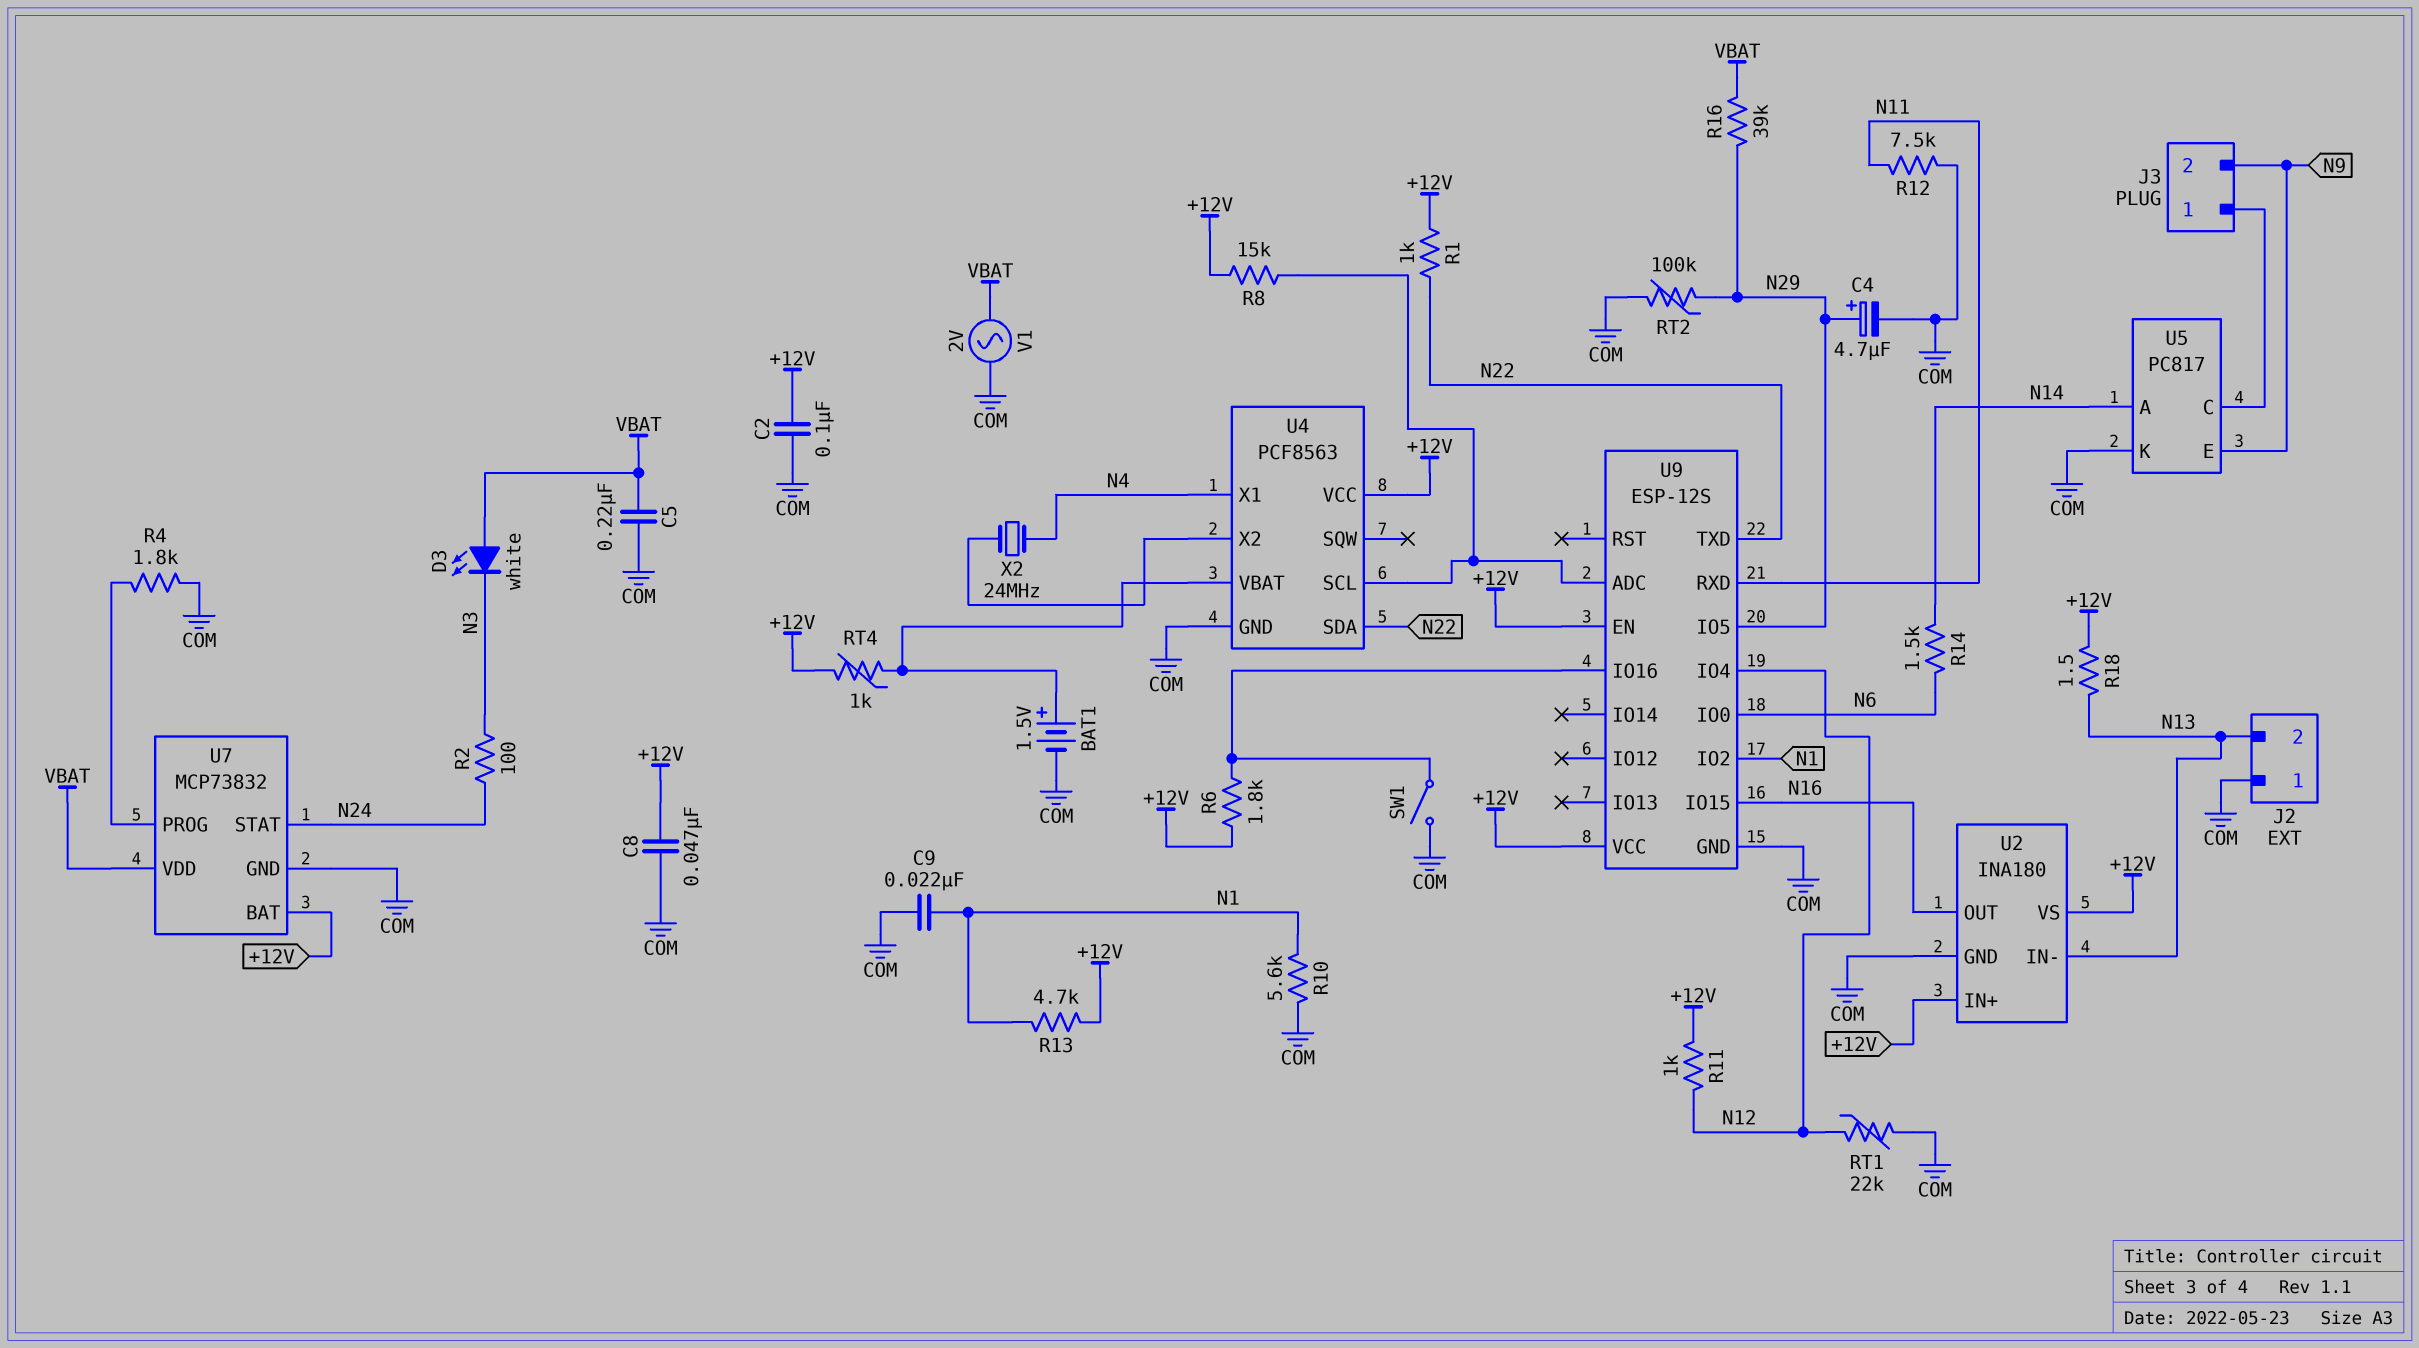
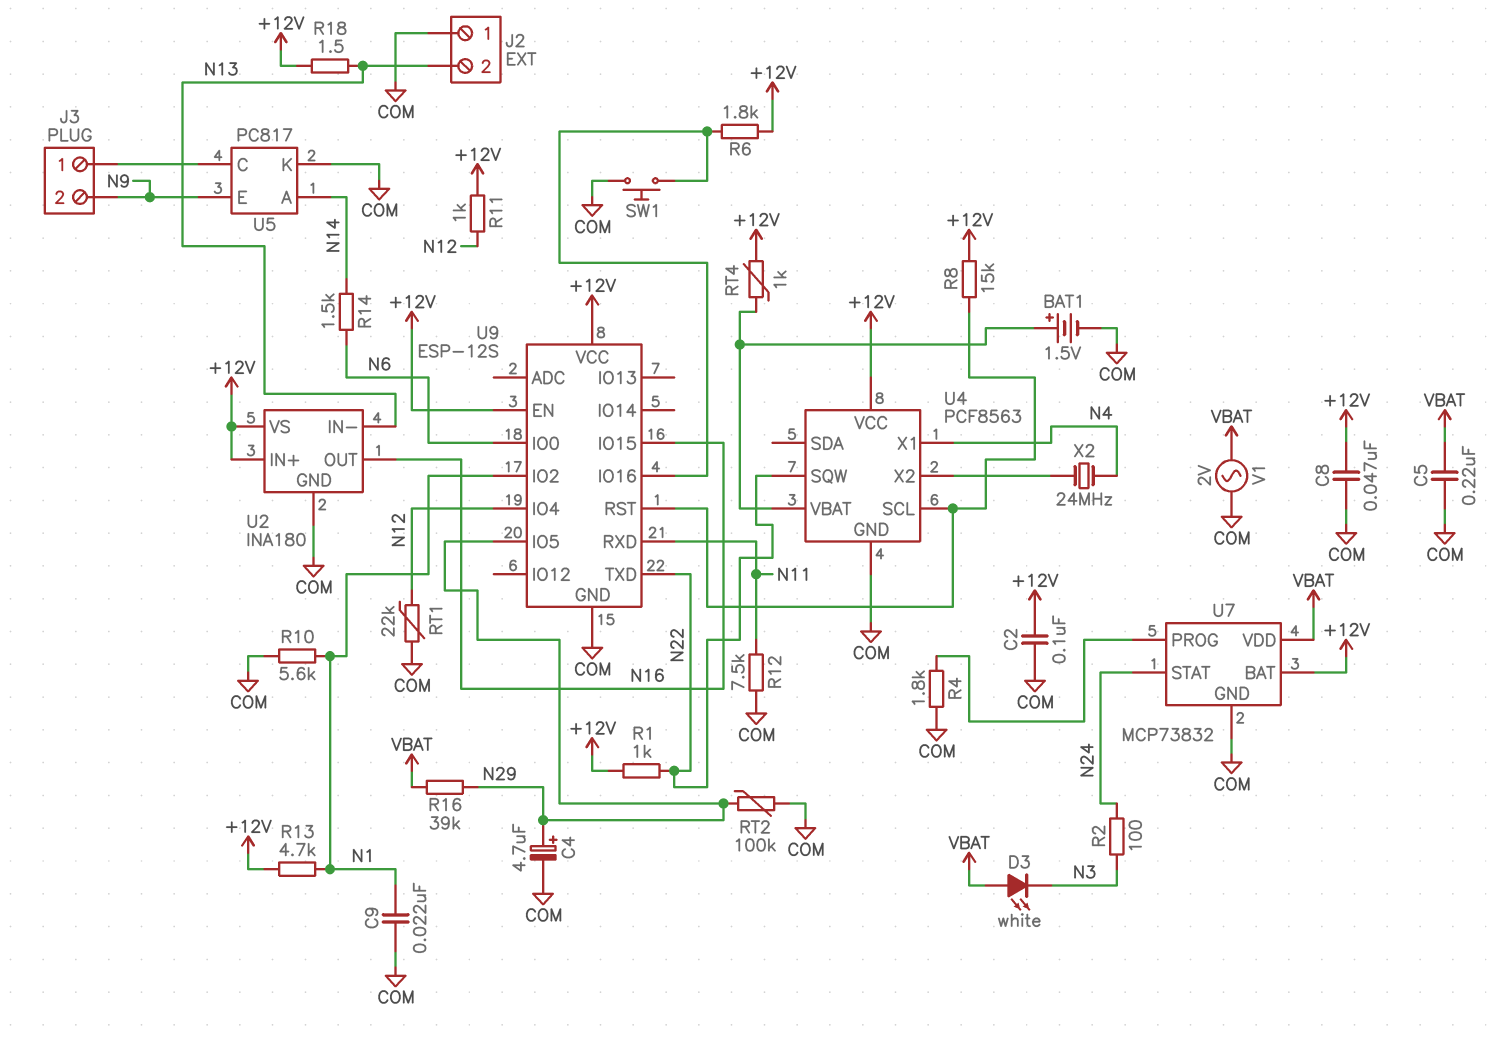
SW1: switch (COM, U9/IO16) -> button (COM, U9/IO16)
U4 pin SDA: N22 -> none
U4 pin SQW: none -> N22
U9 pin ADC: U4/SCL -> none
U9 pin RST: none -> U4/SCL

